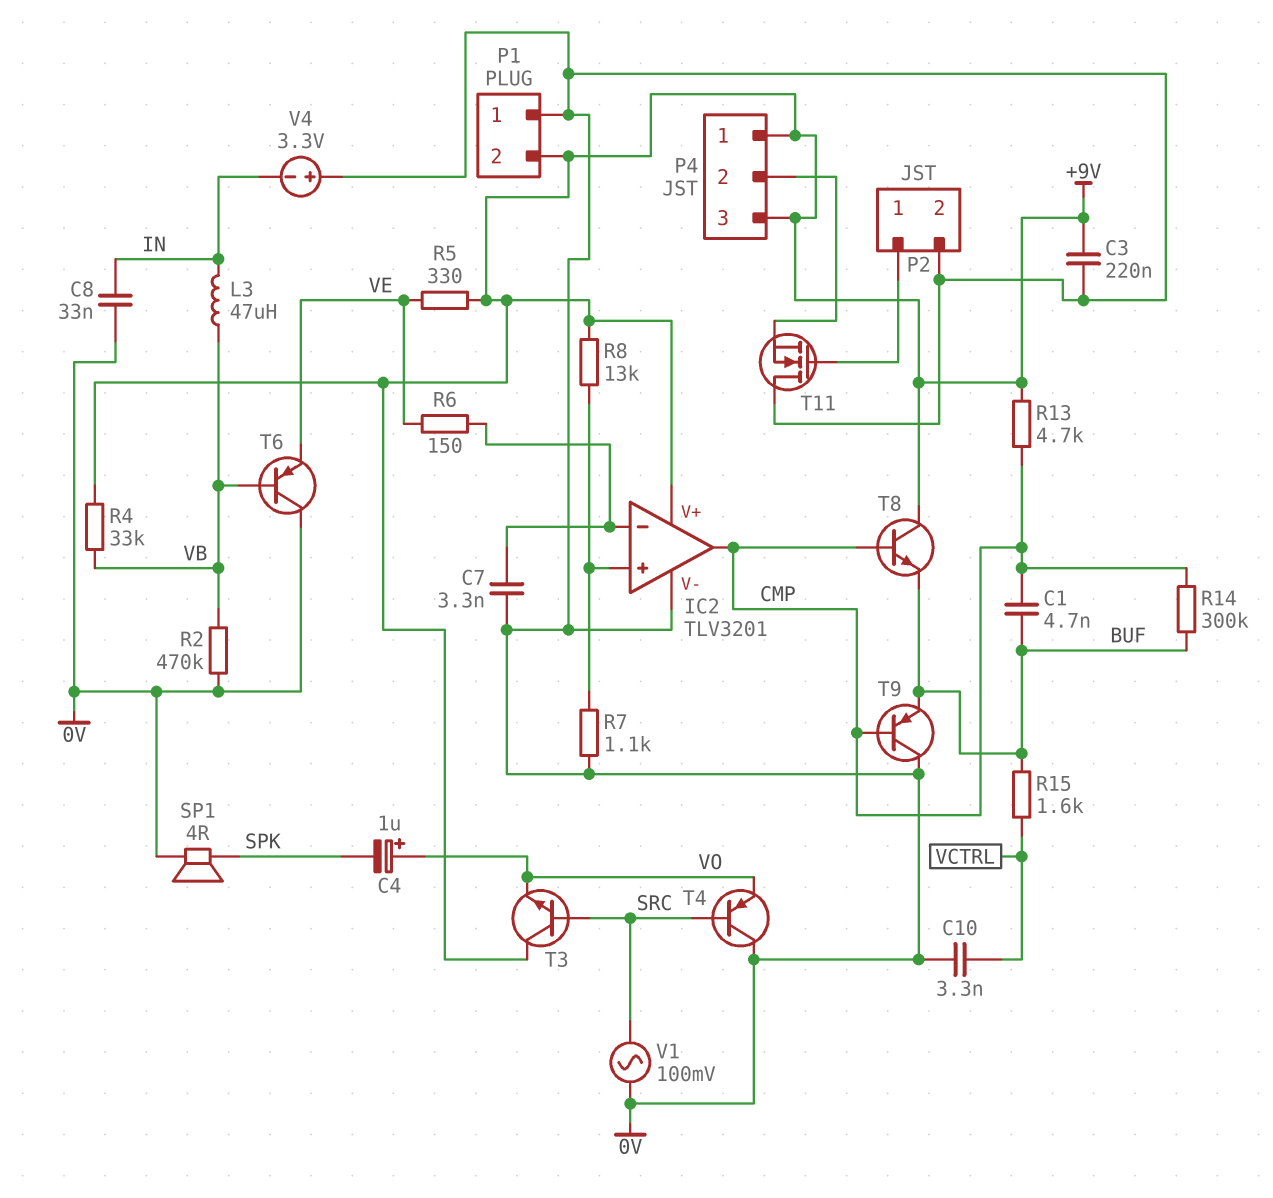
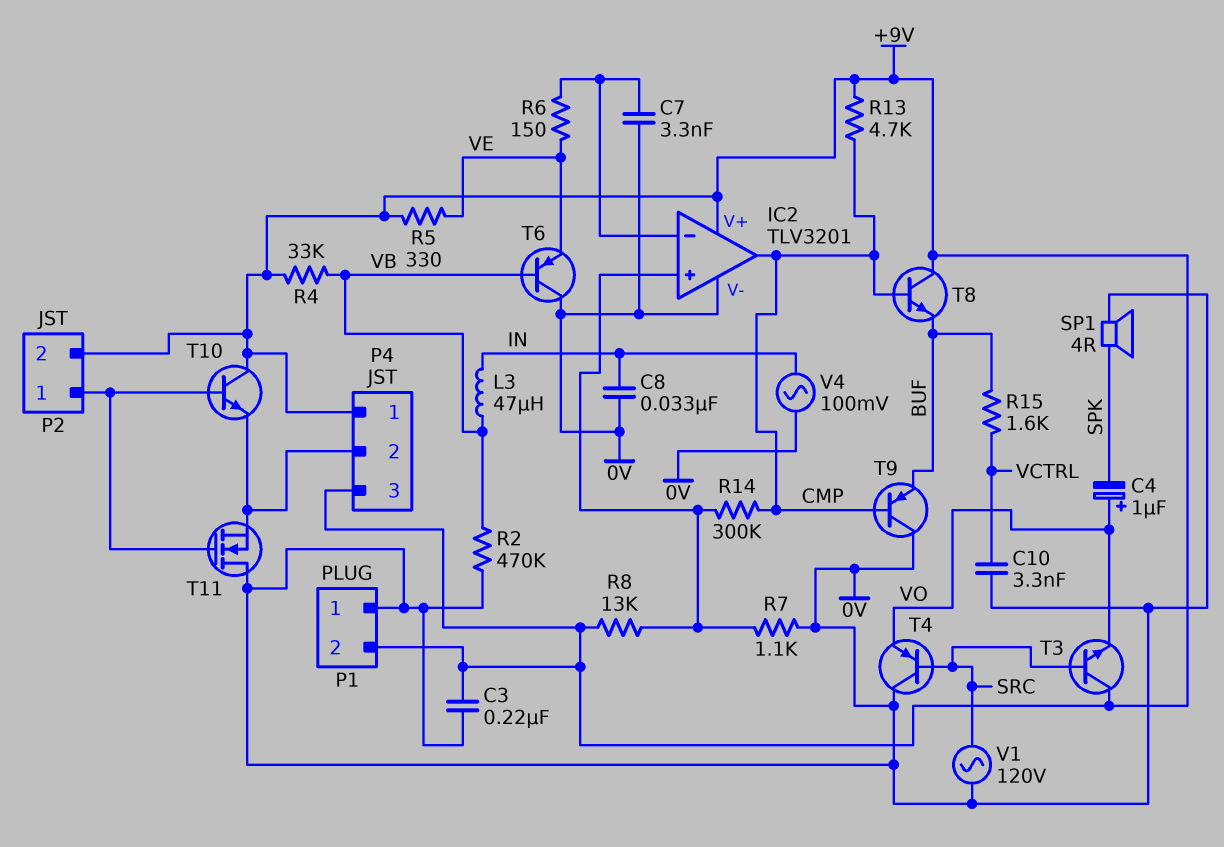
C1: 4.7nF (BUF, CMP) -> none
P2 pin 2: 0V -> +9V
R14: 300k (BUF, CMP) -> 300k (CMP, IC2/in+)
T10: none -> NPN (B P2/1, C +9V, E P4/2)
V1: AC 100mV (0V, SRC) -> AC 120V (0V, SRC)
V4: 3.3V (plus 0V, minus IN) -> AC 100mV (0V, IN)

